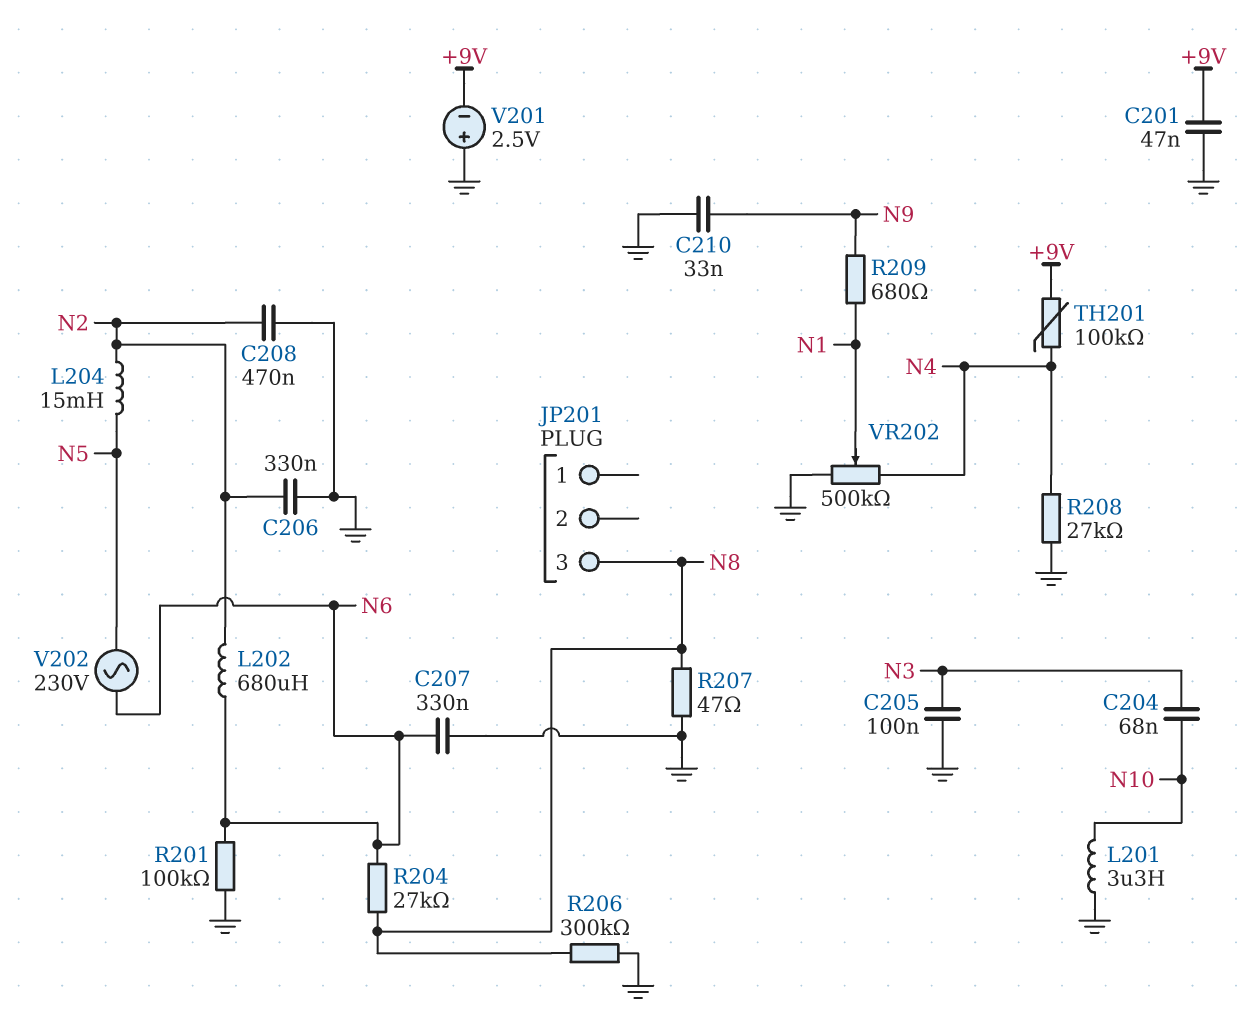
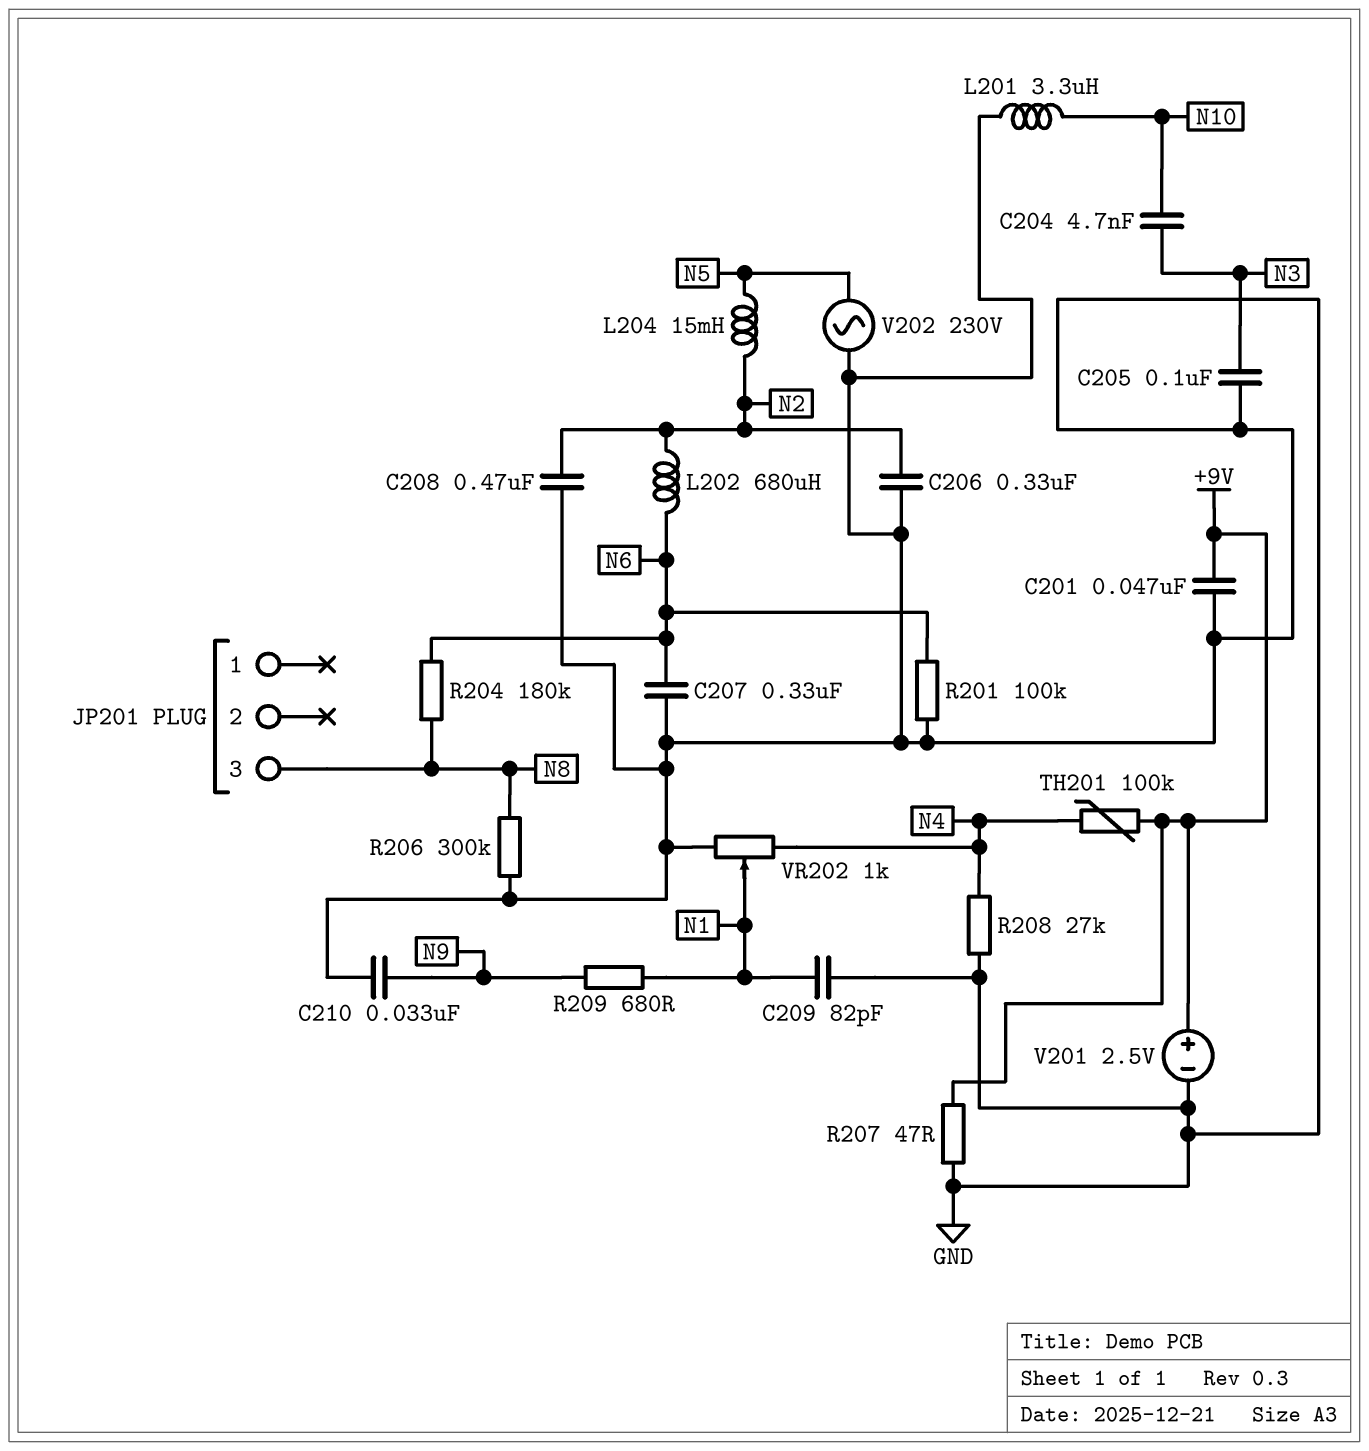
C204: 68nF (N3, N10) -> 4.7nF (N3, N10)
C209: none -> 82pF (GND, N1)
R204: 27k (N6, N8) -> 180k (N6, N8)
R207: 47 (GND, N8) -> 47 (+9V, GND)
V201: 2.5V (plus GND, minus +9V) -> 2.5V (plus +9V, minus GND)
V202: AC 230V (N5, N6) -> AC 230V (GND, N5)
VR202: 500k (GND, N4, wiper N1) -> 1k (GND, N4, wiper N1)

